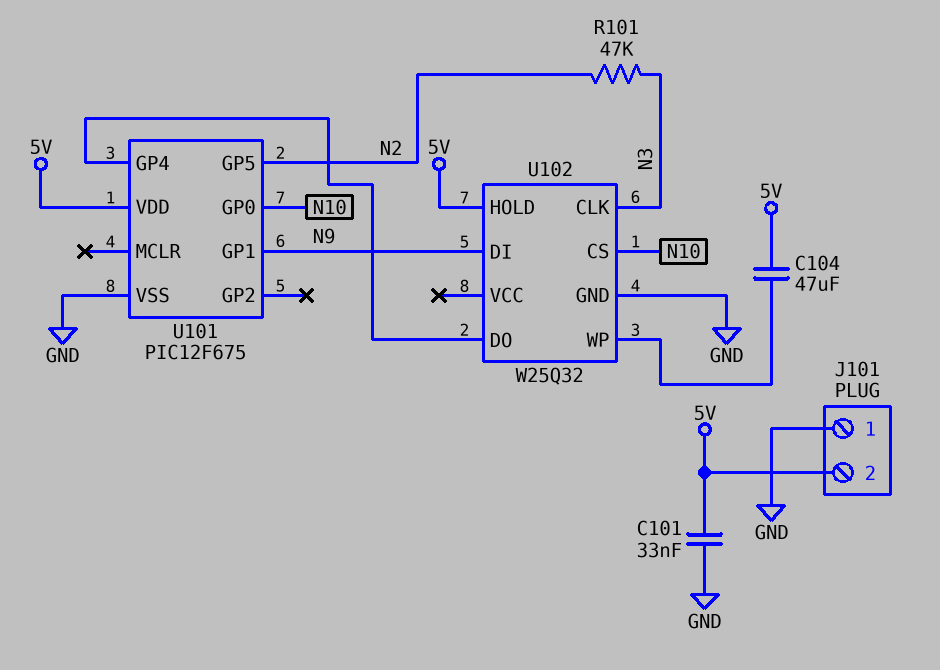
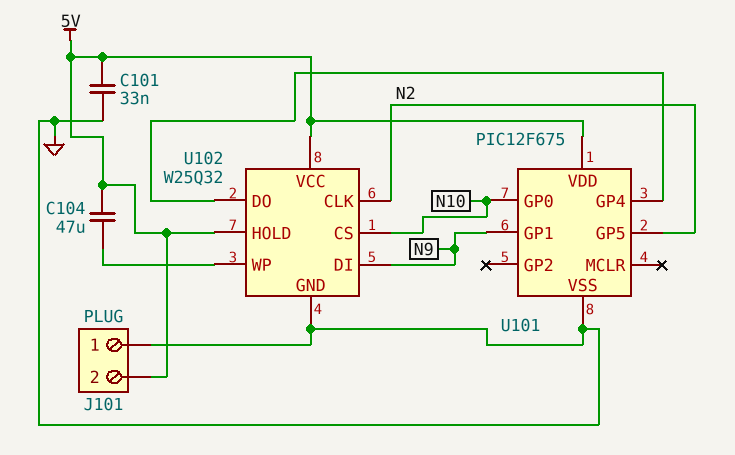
R101: 47k (N2, N3) -> none
U102 pin CLK: N3 -> N2
U102 pin VCC: none -> 5V

